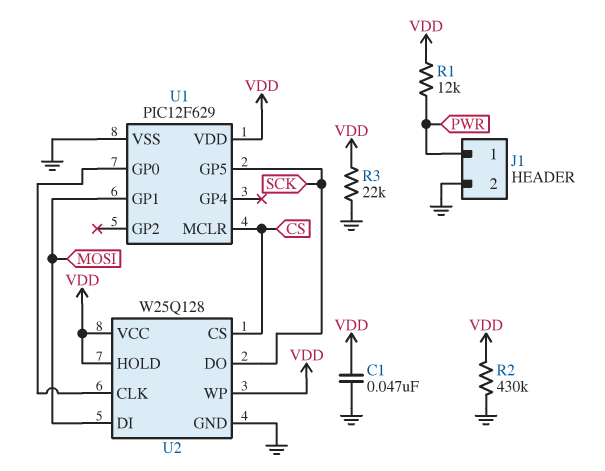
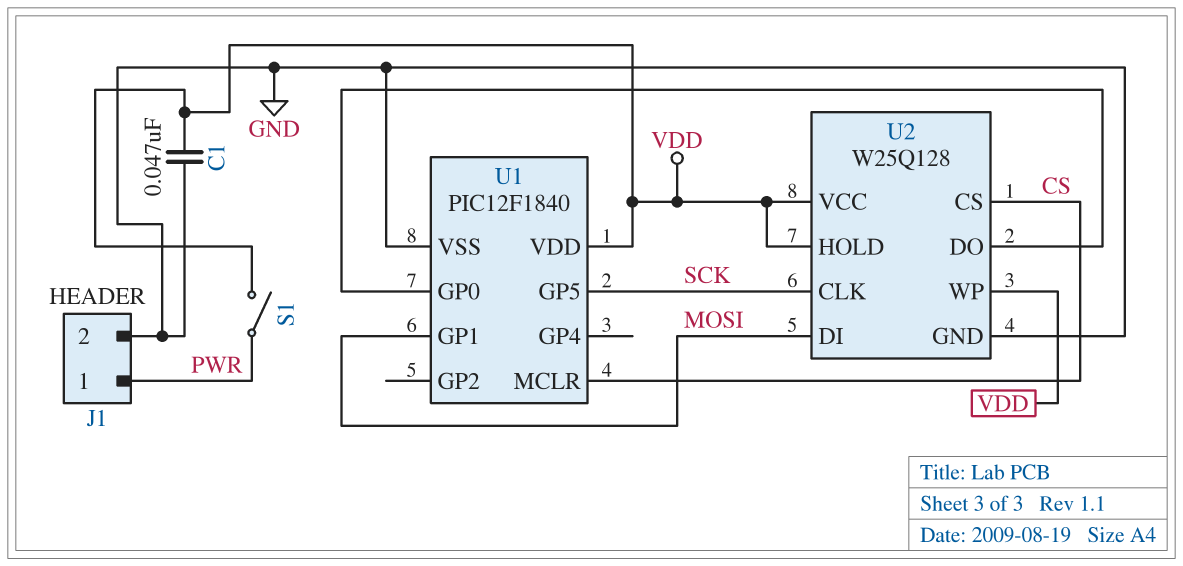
R1: 12k (PWR, VDD) -> none
R2: 430k (GND, VDD) -> none
R3: 22k (GND, VDD) -> none
S1: none -> switch (PWR, VDD)
U1: PIC12F629 -> PIC12F1840
U2 pin CLK: U1/GP0 -> SCK
U2 pin DO: SCK -> U1/GP0

